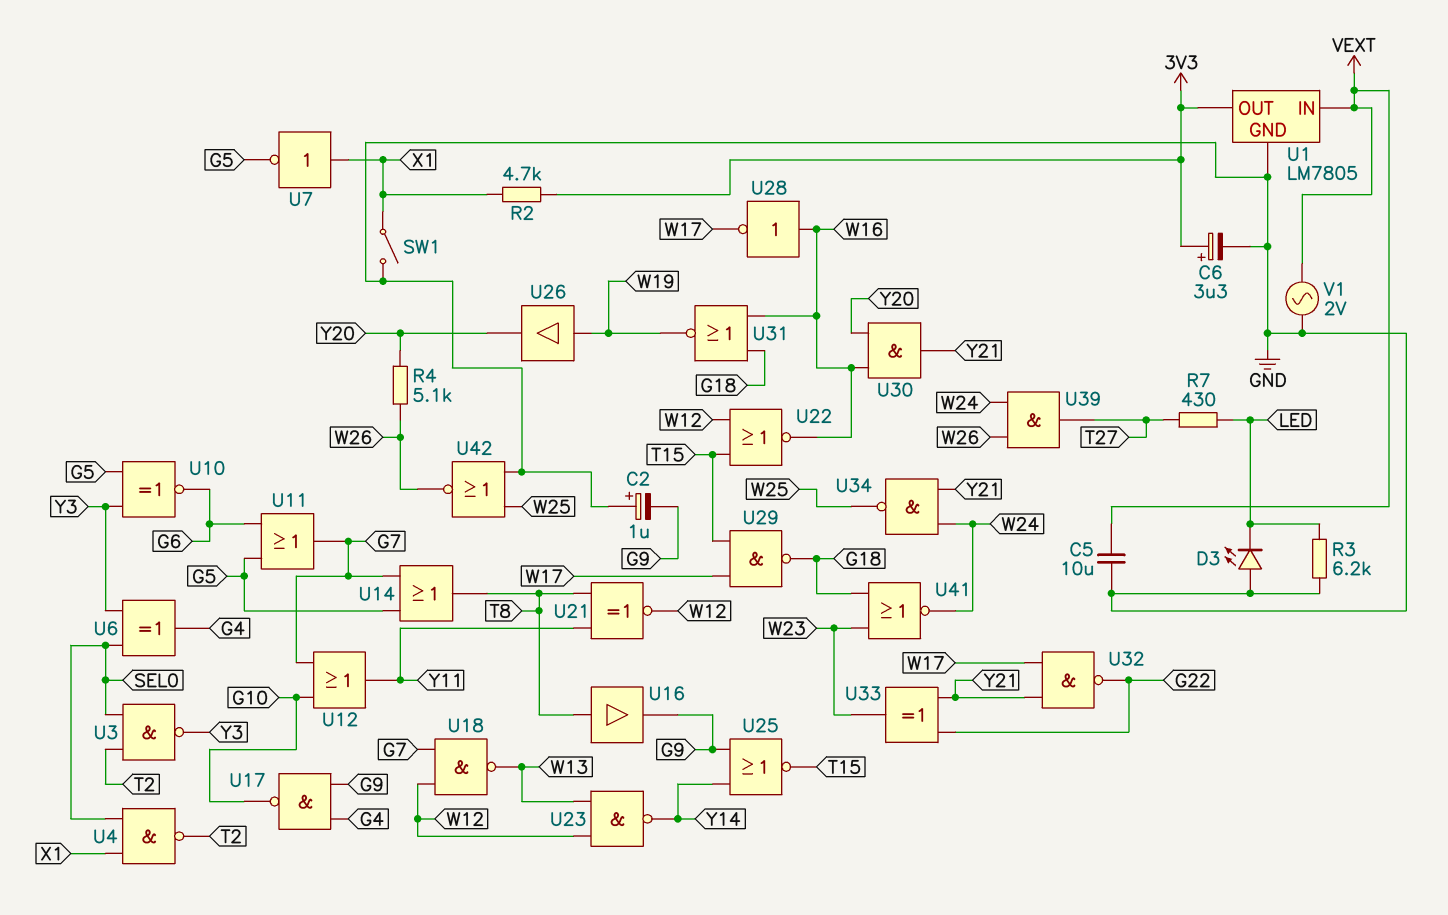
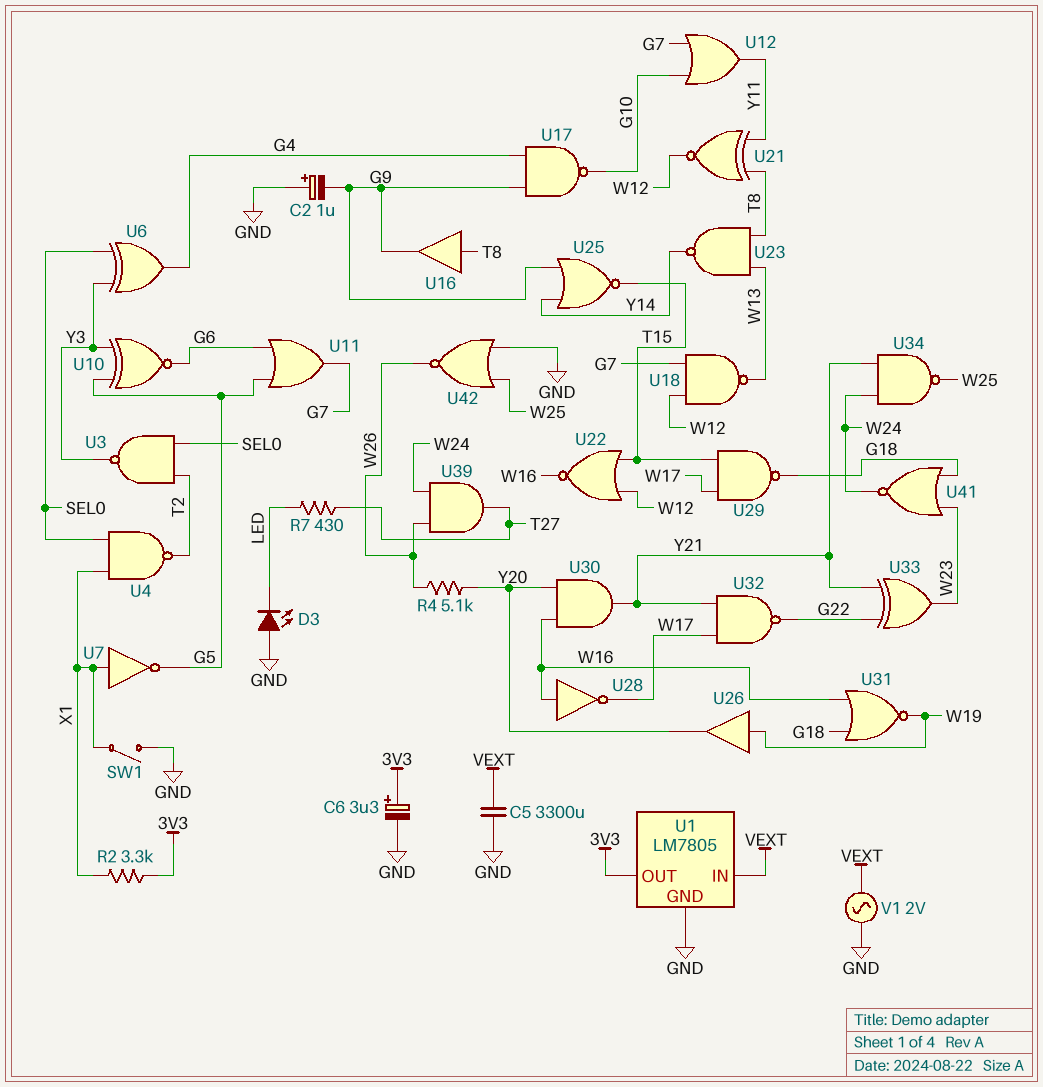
C5: 10uF (GND, VEXT) -> 3300uF (GND, VEXT)
R2: 4.7k (3V3, X1) -> 3.3k (3V3, X1)
R3: 6.2k (GND, LED) -> none
U14: OR (in G5, in G7, out T8) -> none
U23: NAND (in W12, in W13, out Y14) -> NAND (in T8, in W13, out Y14)

